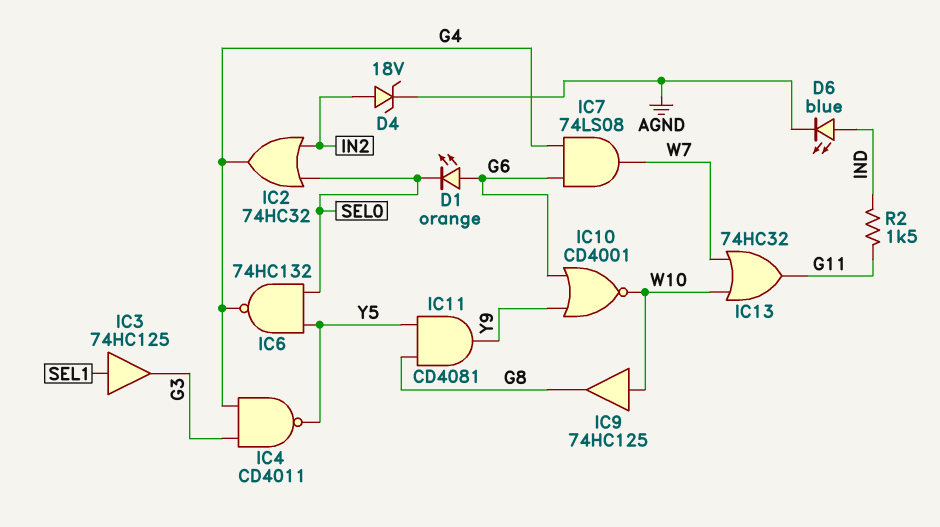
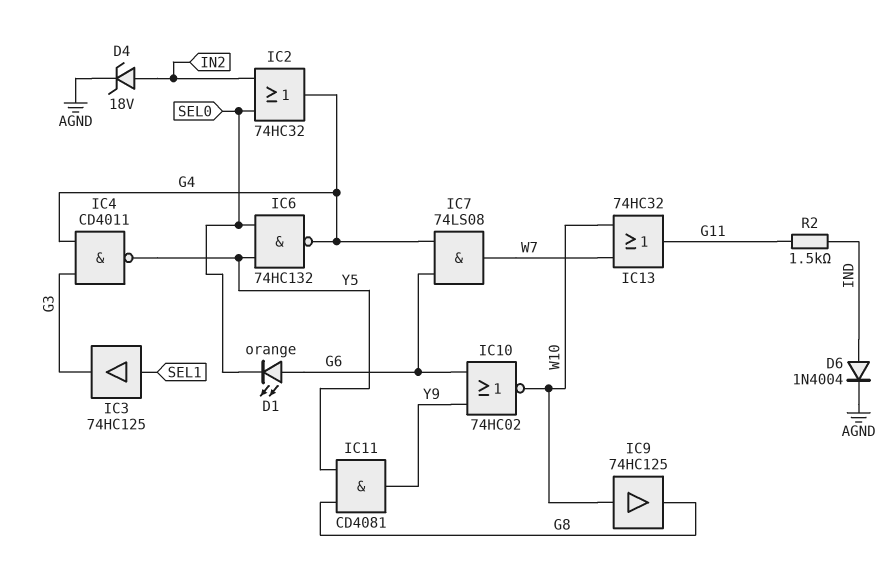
D6: LED blue (A IND, K AGND) -> diode 1N4004 (A IND, K AGND)
IC10: NOR CD4001 (in G6, in Y9, out W10) -> NOR 74HC02 (in G6, in Y9, out W10)

